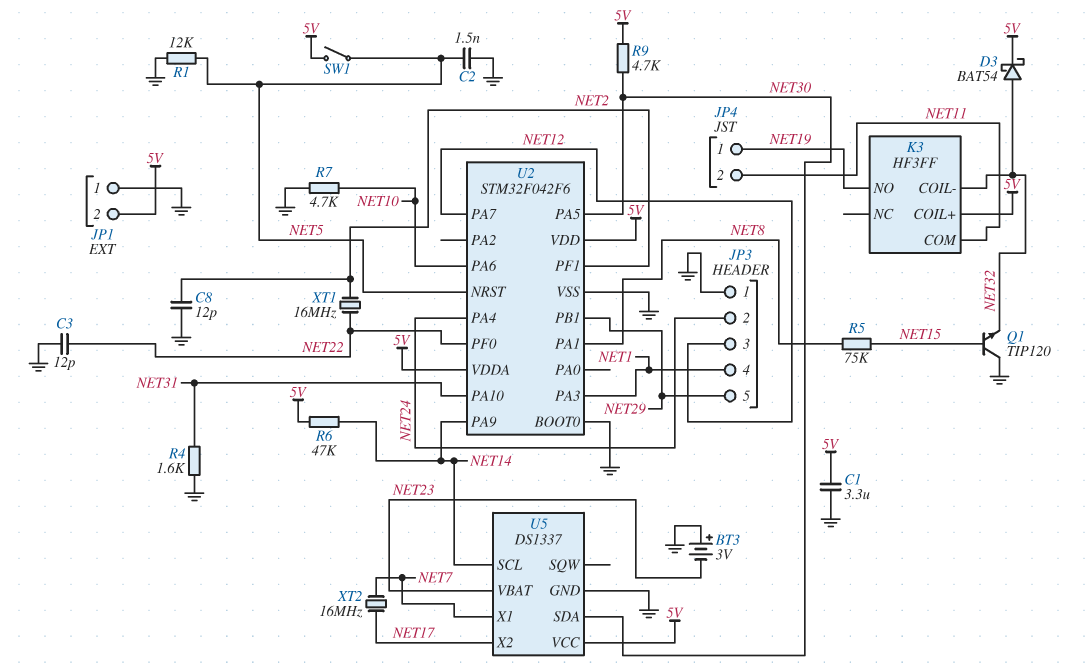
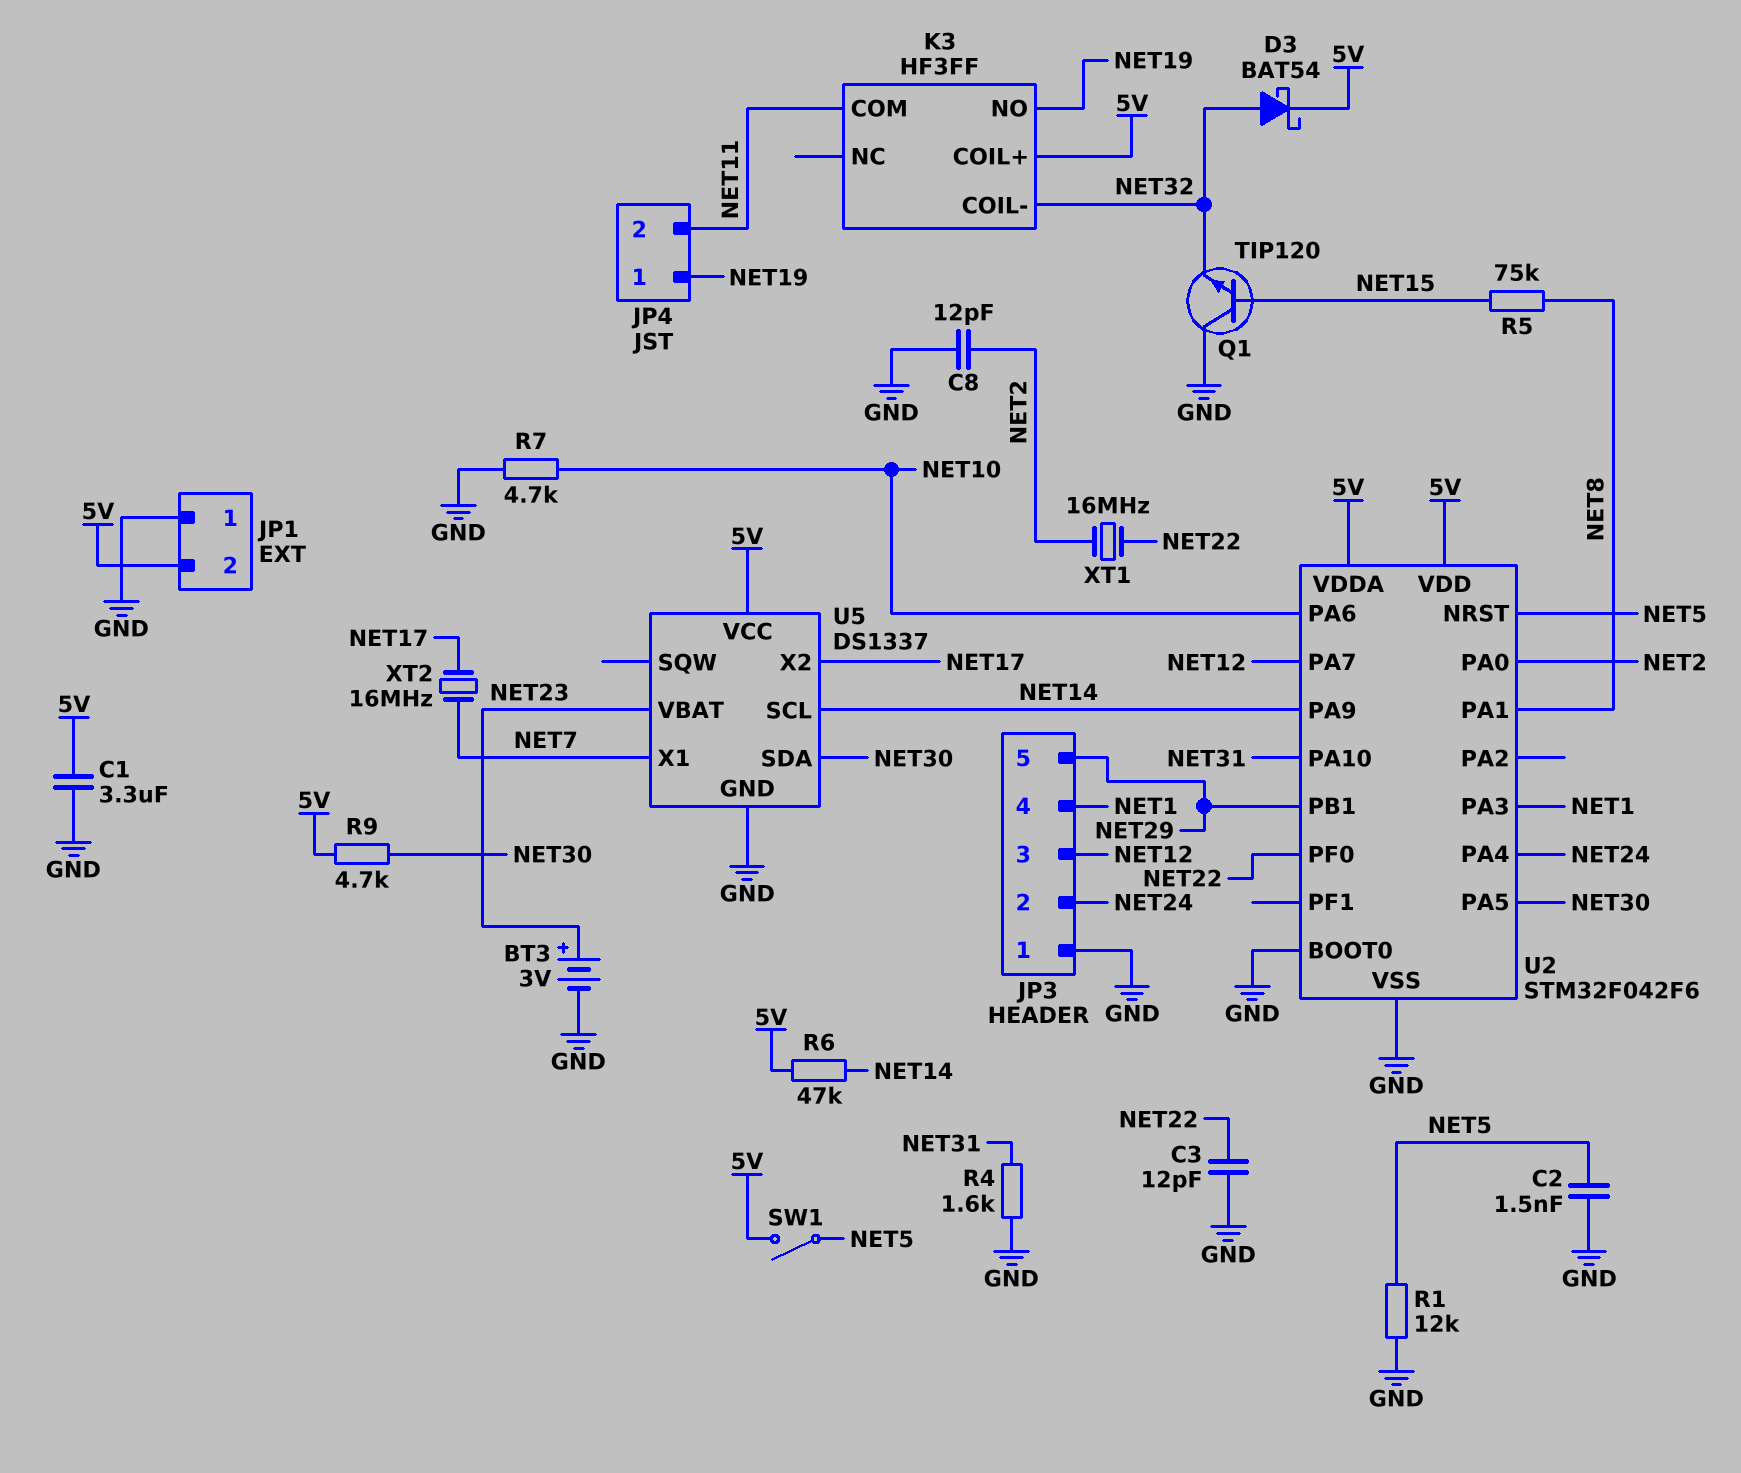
BT3: 3V (plus GND, minus NET23) -> 3V (plus NET23, minus GND)
U2 pin PA0: none -> NET2
U2 pin PF1: NET2 -> none

